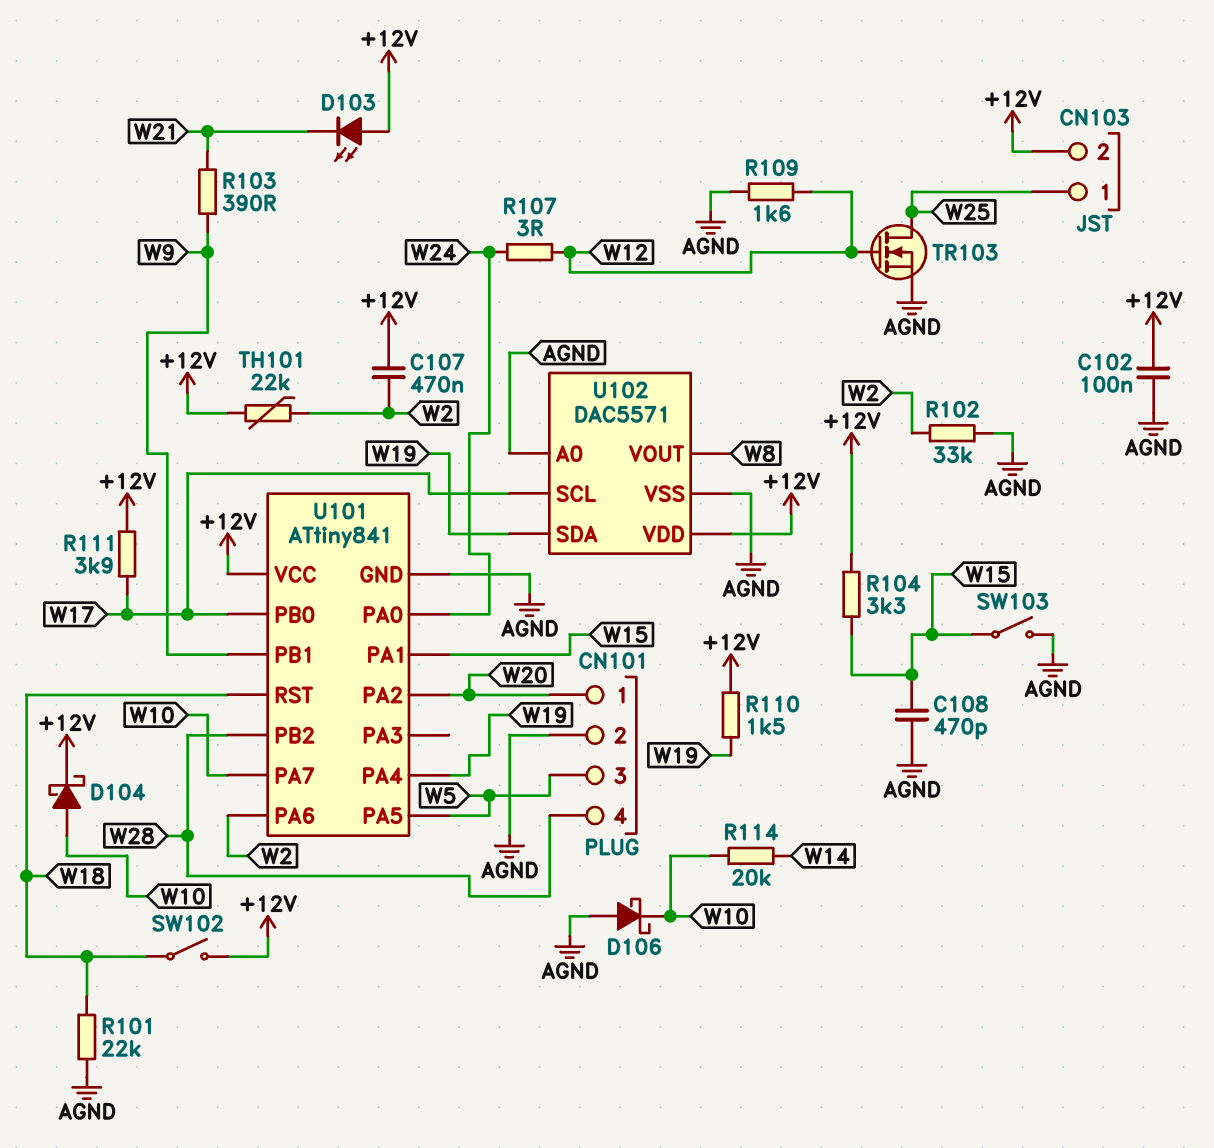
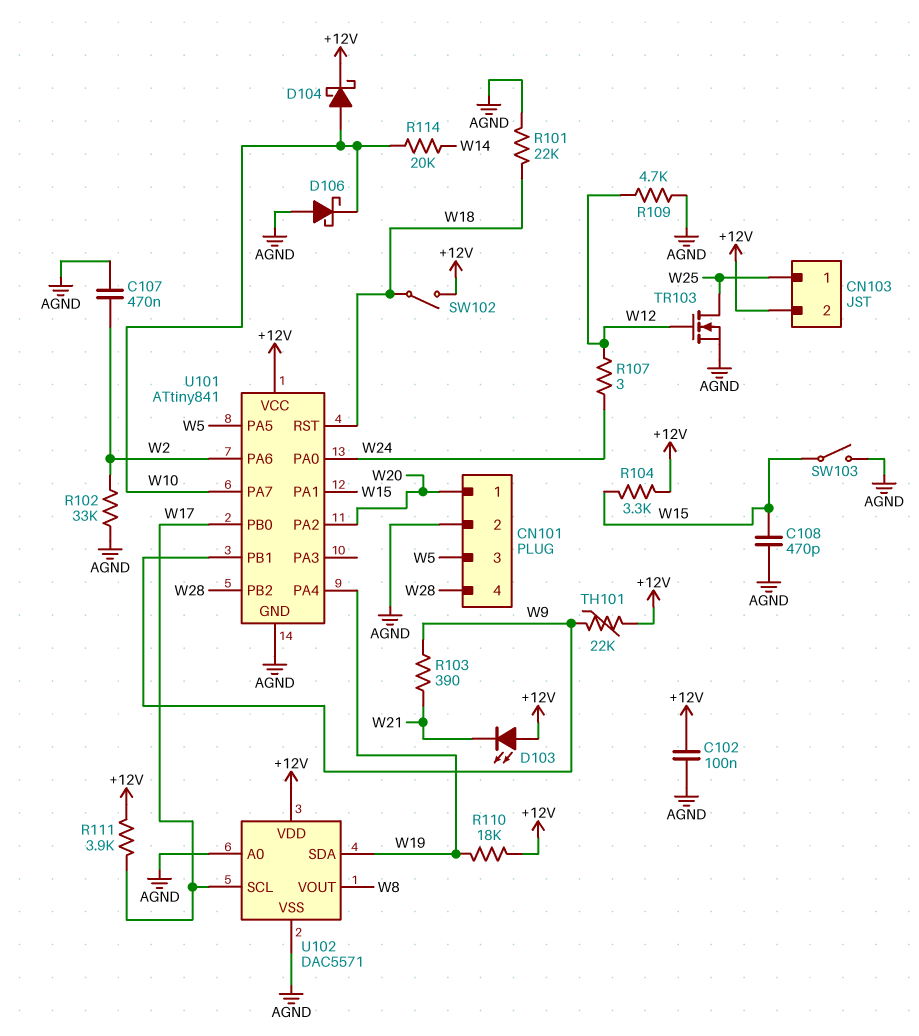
C107: 470nF (+12V, W2) -> 470nF (AGND, W2)
R109: 1.6k (AGND, W12) -> 4.7k (AGND, W12)
R110: 1.5k (+12V, W19) -> 18k (+12V, W19)
TH101: 22k (+12V, W2) -> 22k (+12V, W9)

